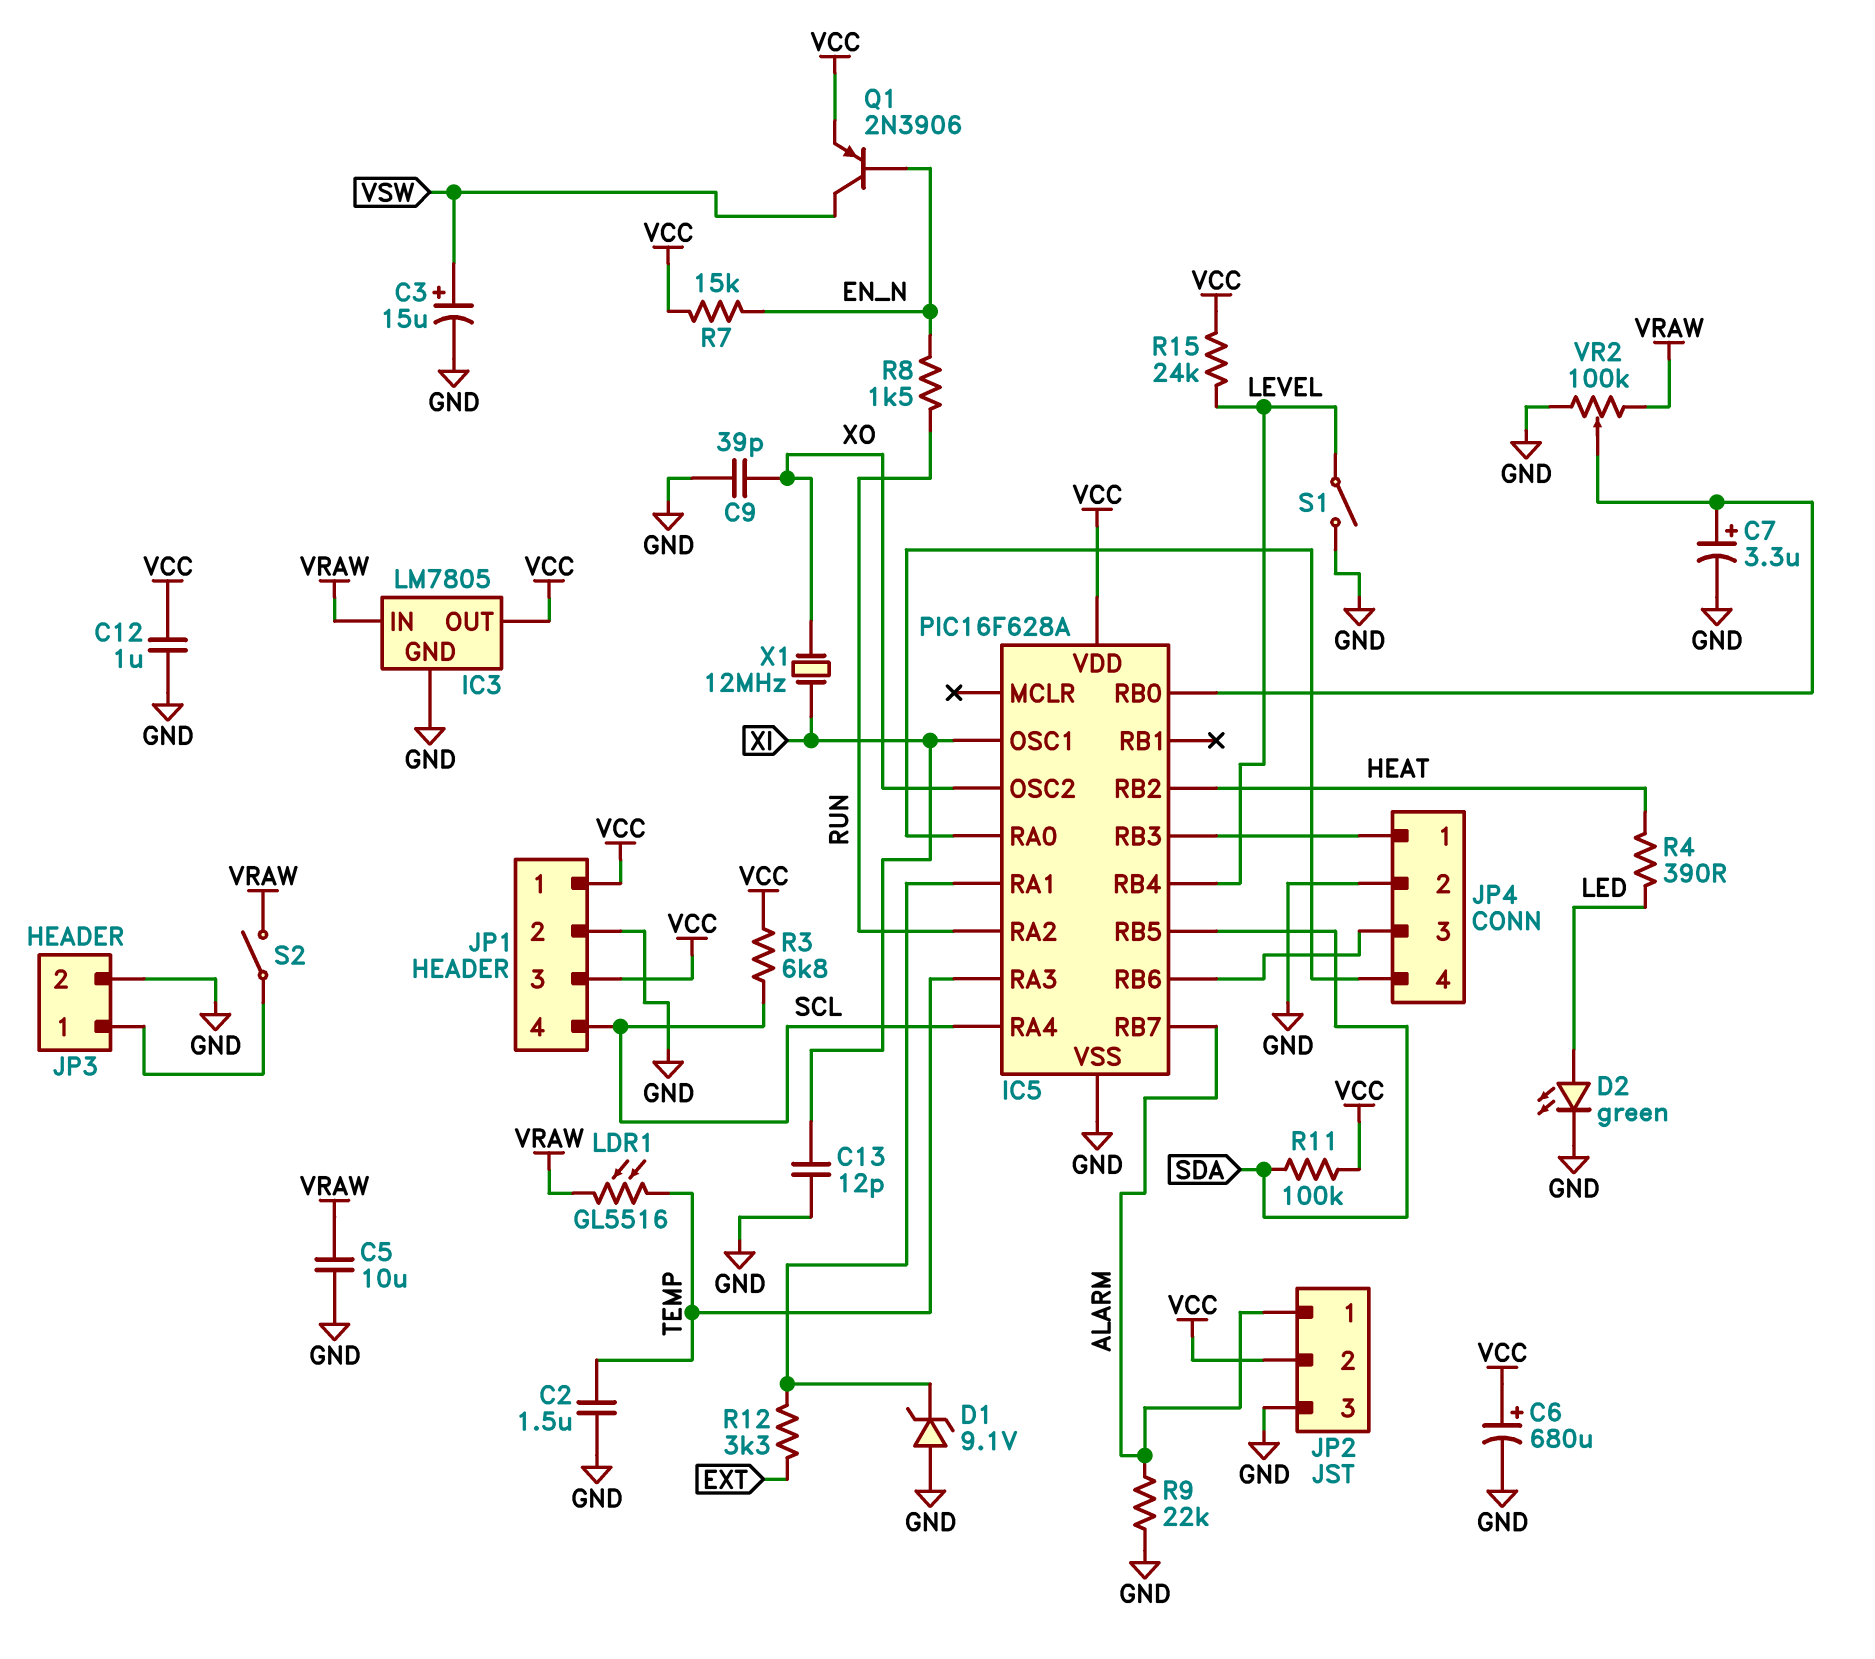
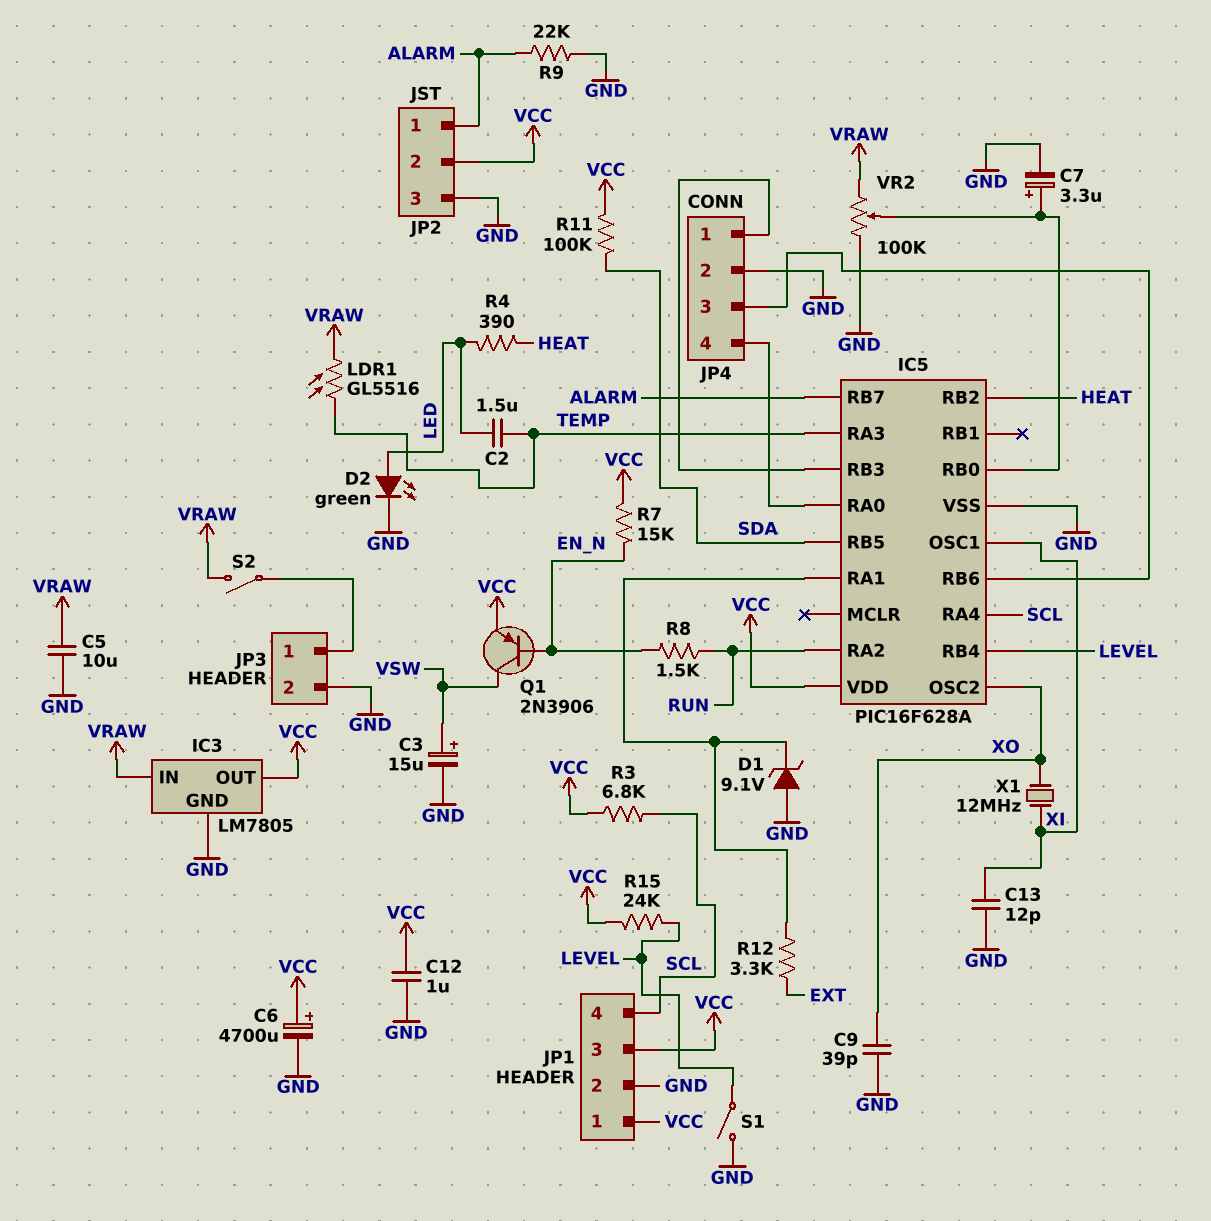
C2: 1.5uF (GND, TEMP) -> 1.5uF (LED, TEMP)
C6: 680uF (plus VCC, minus GND) -> 4700uF (plus VCC, minus GND)

